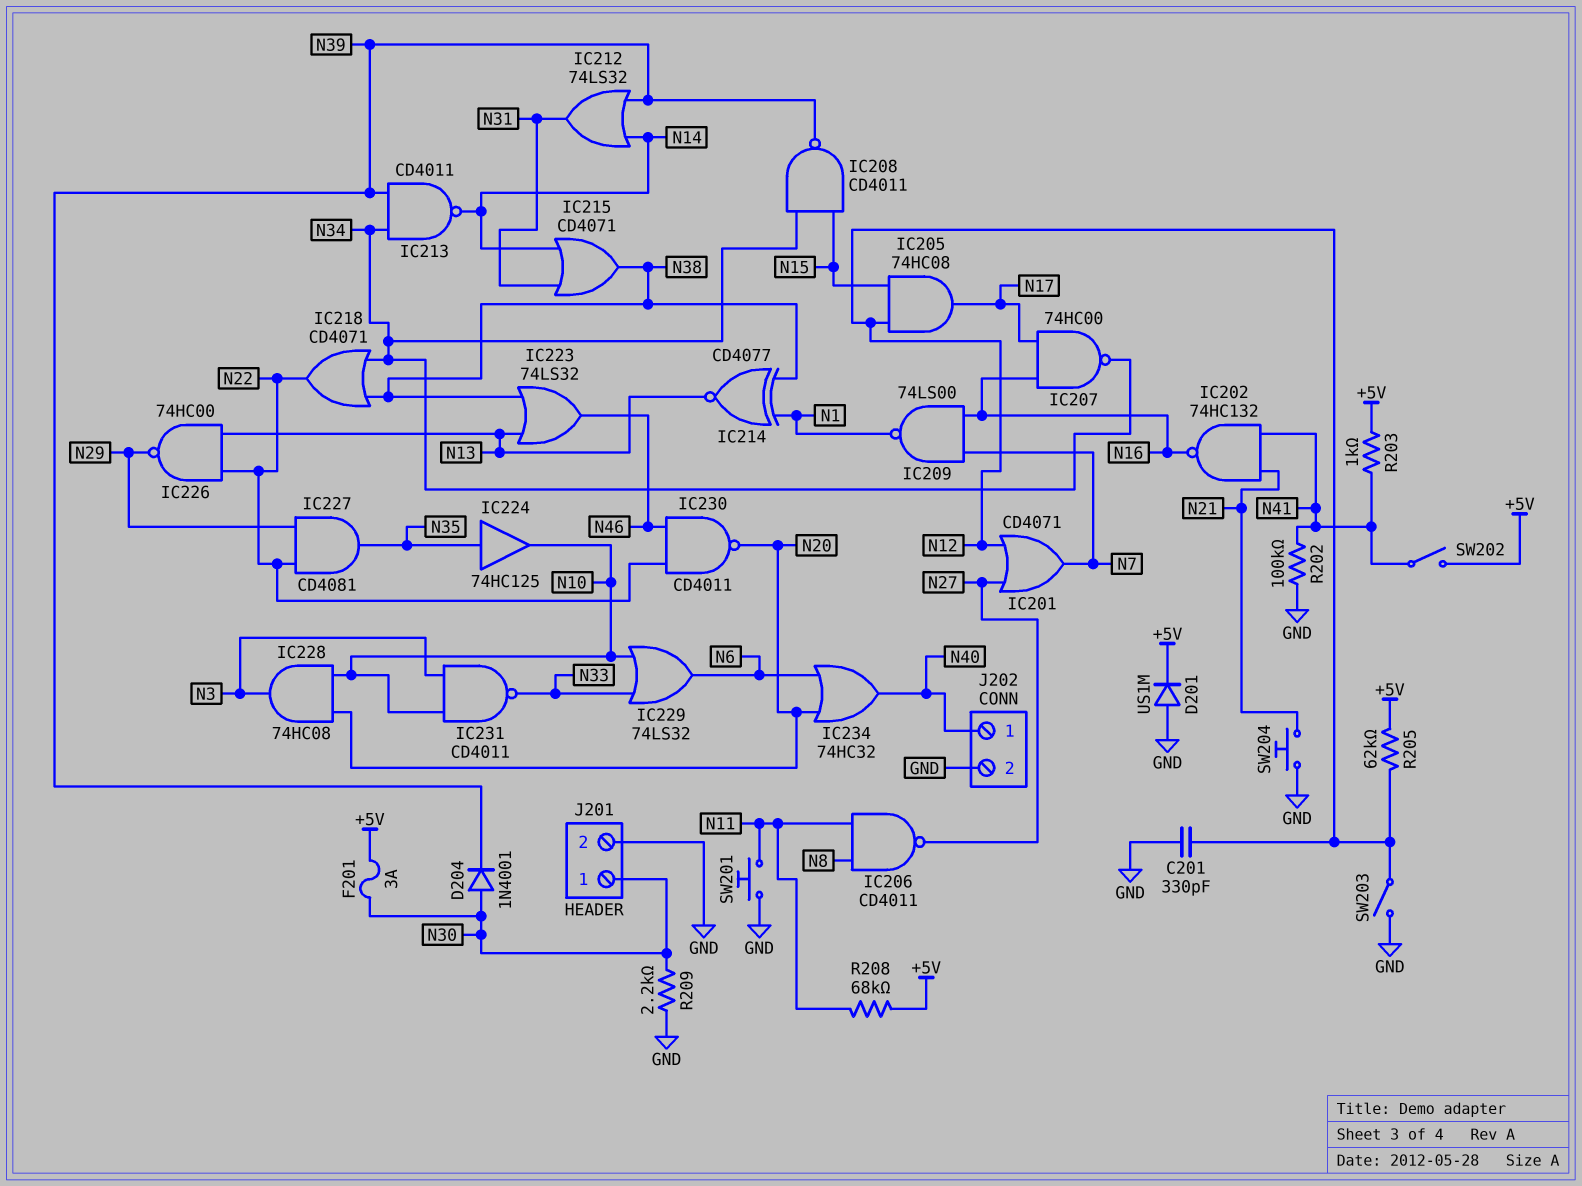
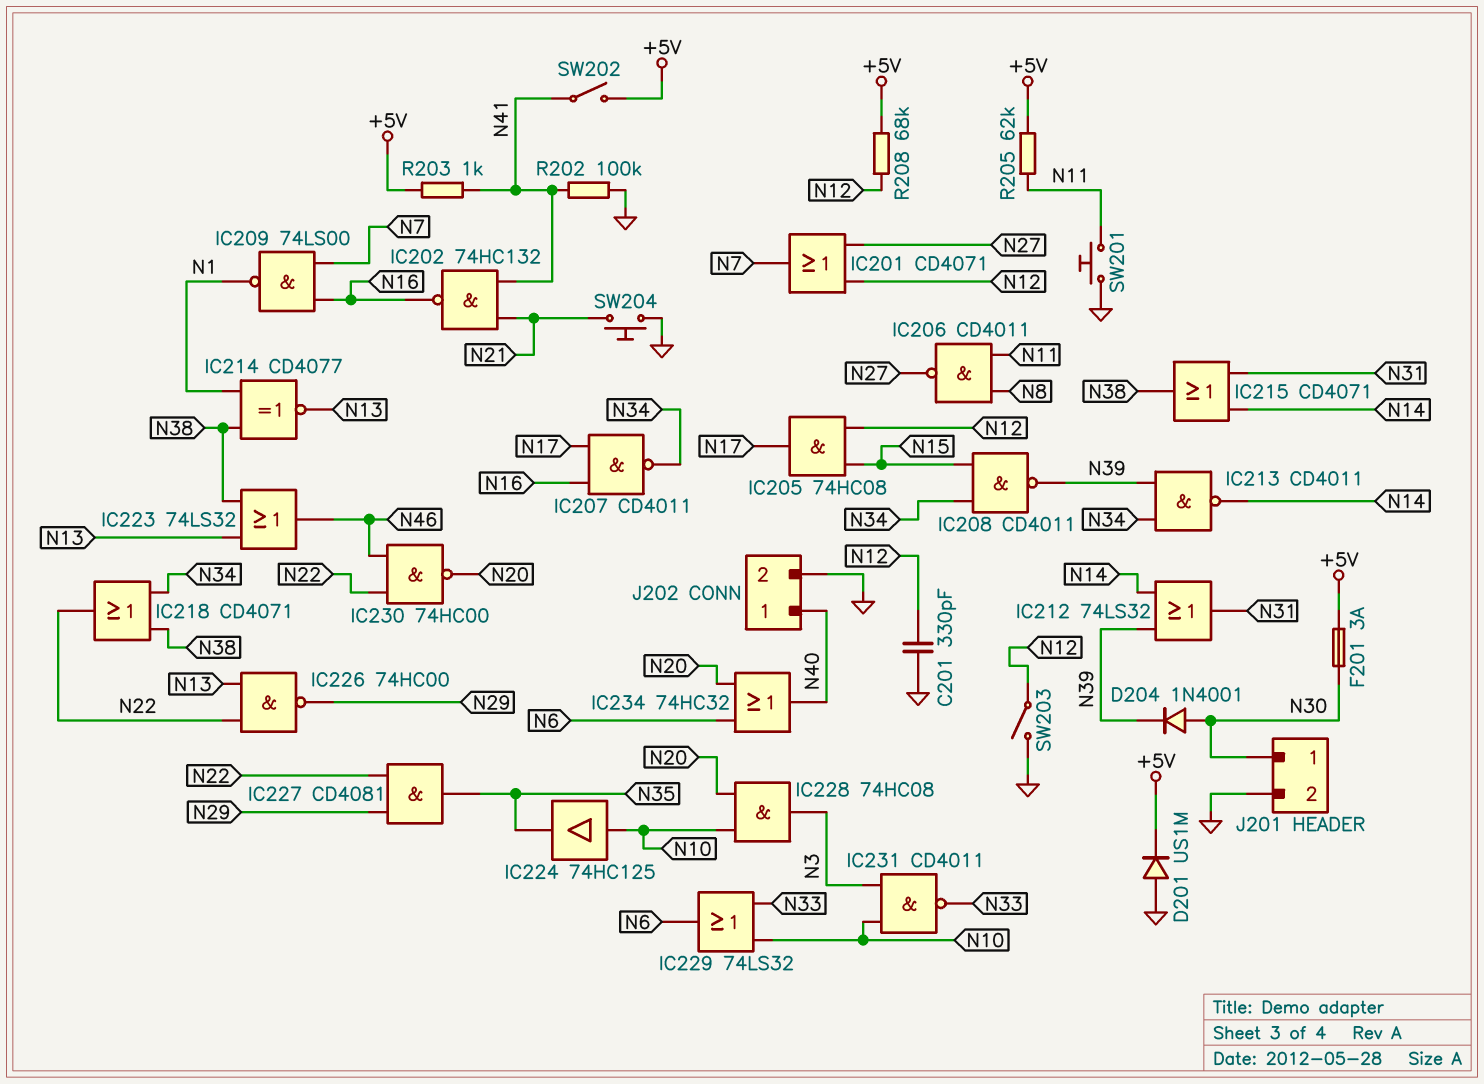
IC207: NAND 74HC00 (in N16, in N17, out N34) -> NAND CD4011 (in N16, in N17, out N34)
IC224: buffer 74HC125 (in N35, out N10) -> buffer 74HC125 (in N10, out N35)
IC230: NAND CD4011 (in N22, in N46, out N20) -> NAND 74HC00 (in N22, in N46, out N20)
R205: 62k (+5V, N12) -> 62k (+5V, N11)
R208: 68k (+5V, N11) -> 68k (+5V, N12)
R209: 2.2k (GND, N30) -> none

